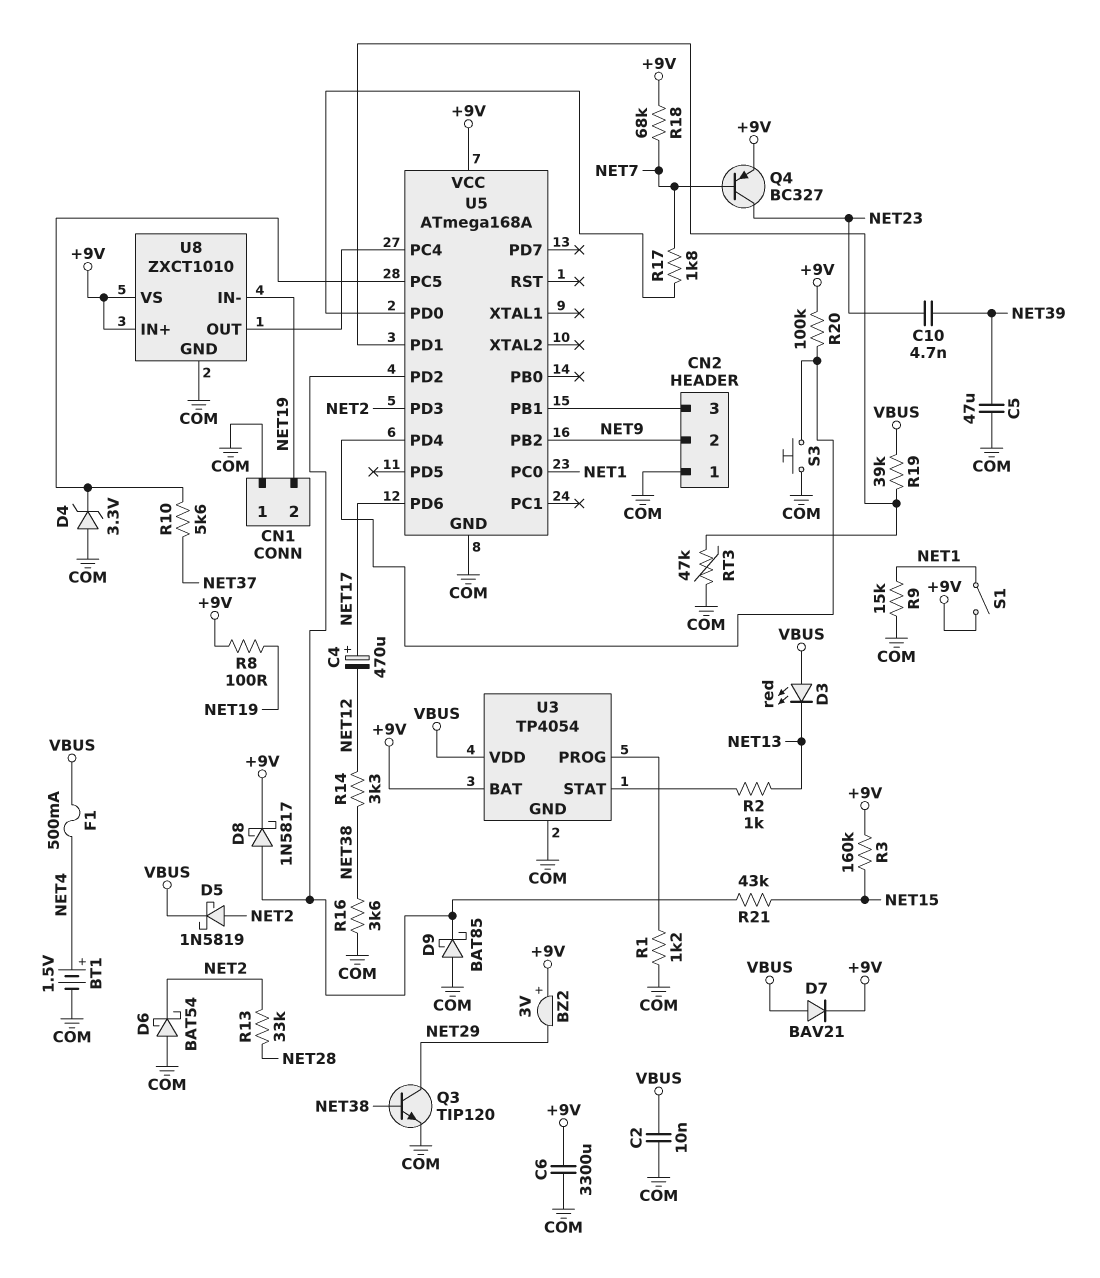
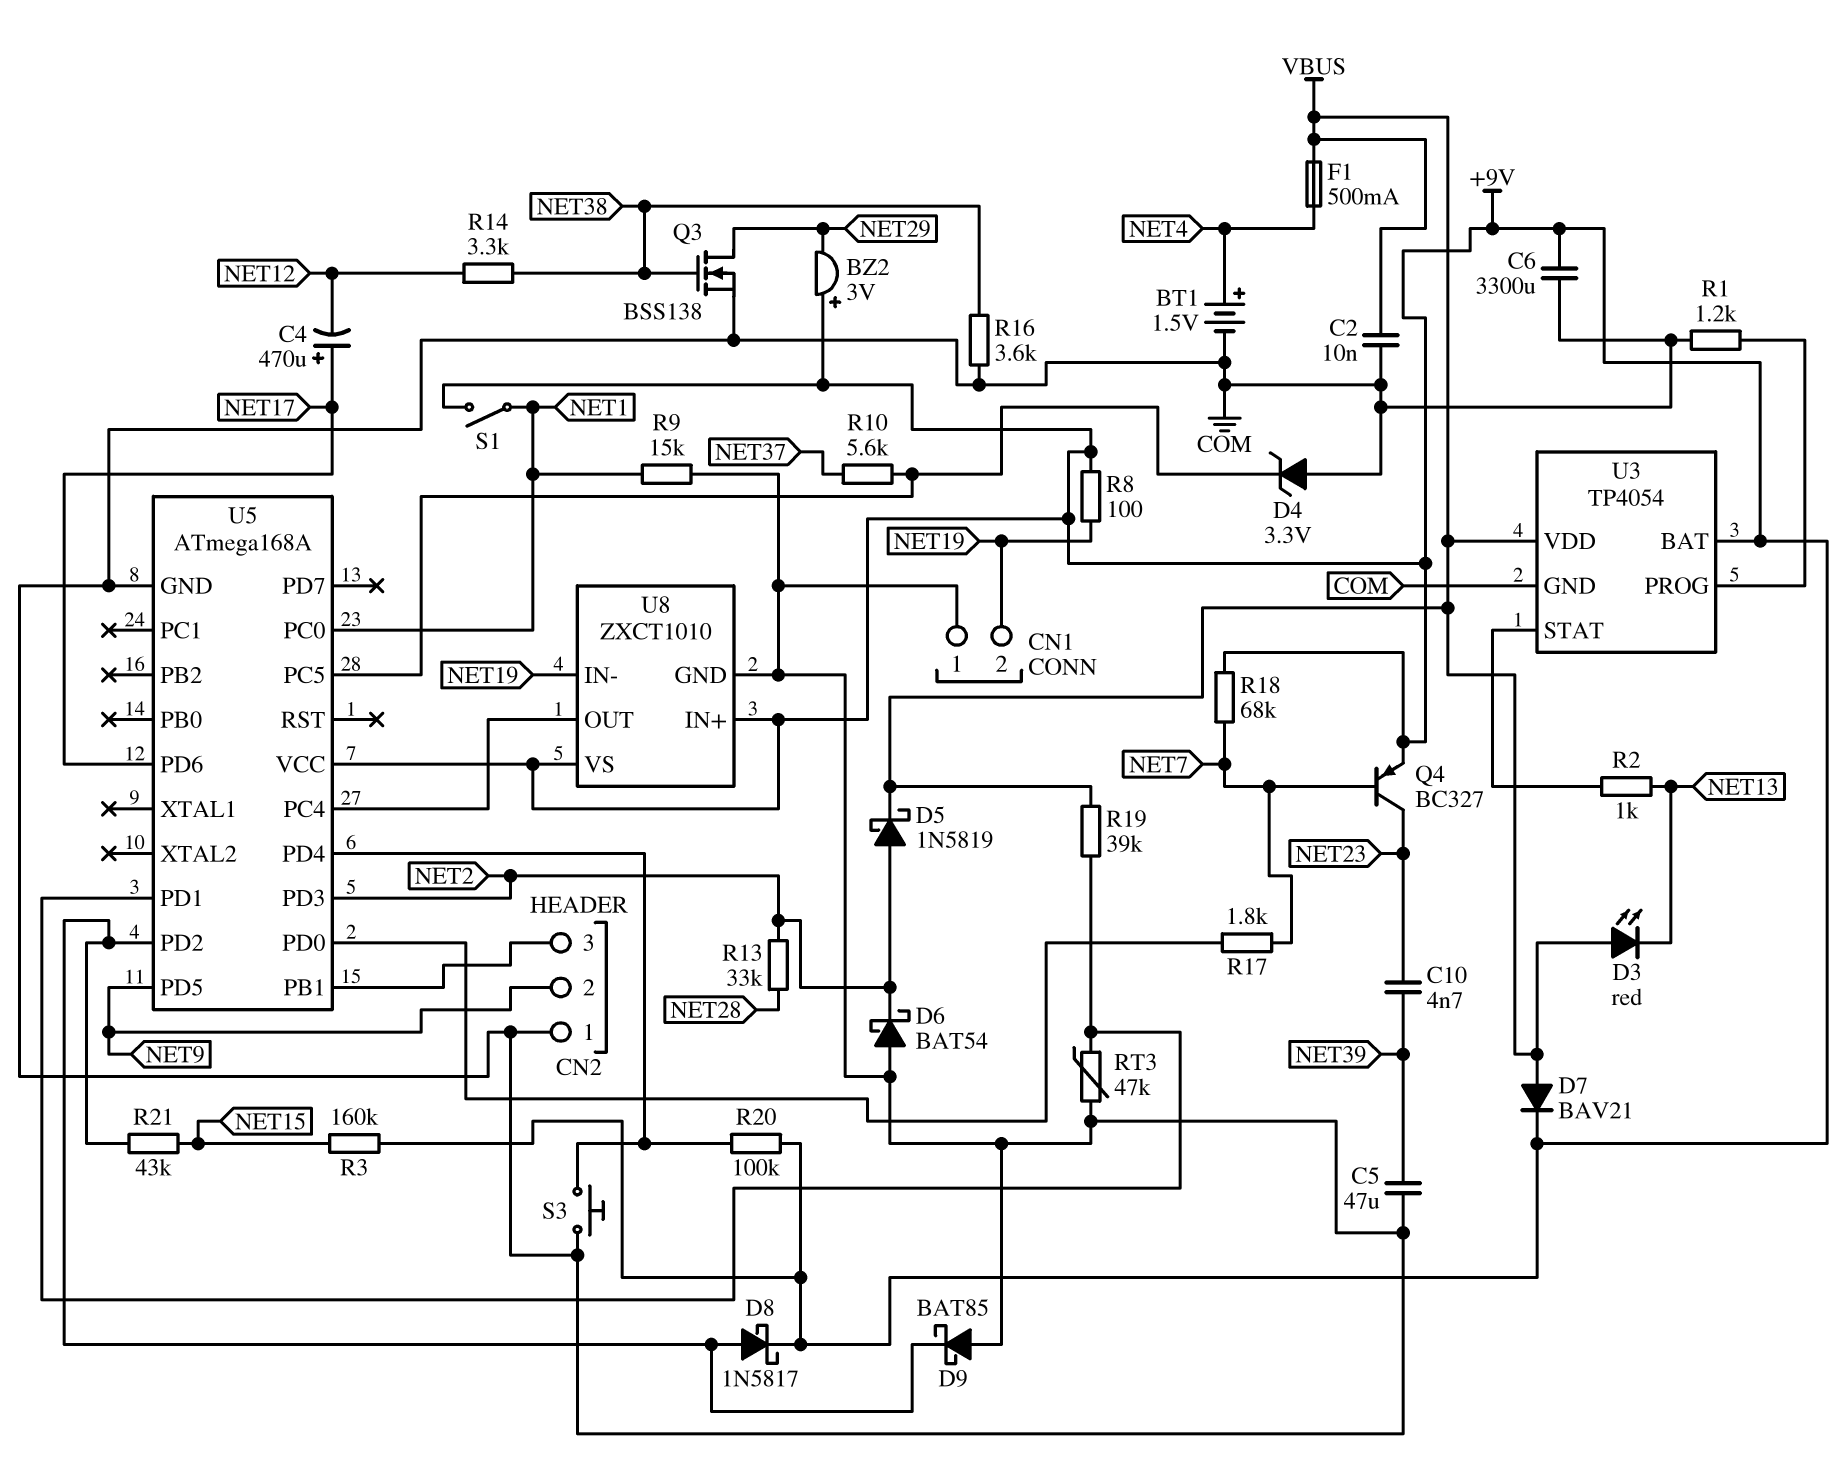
Q3: NPN TIP120 (B NET38, C NET29, E COM) -> NMOS BSS138 (G NET38, D NET29, S COM)
U5 pin PB2: NET9 -> none
U5 pin PD5: none -> NET9

